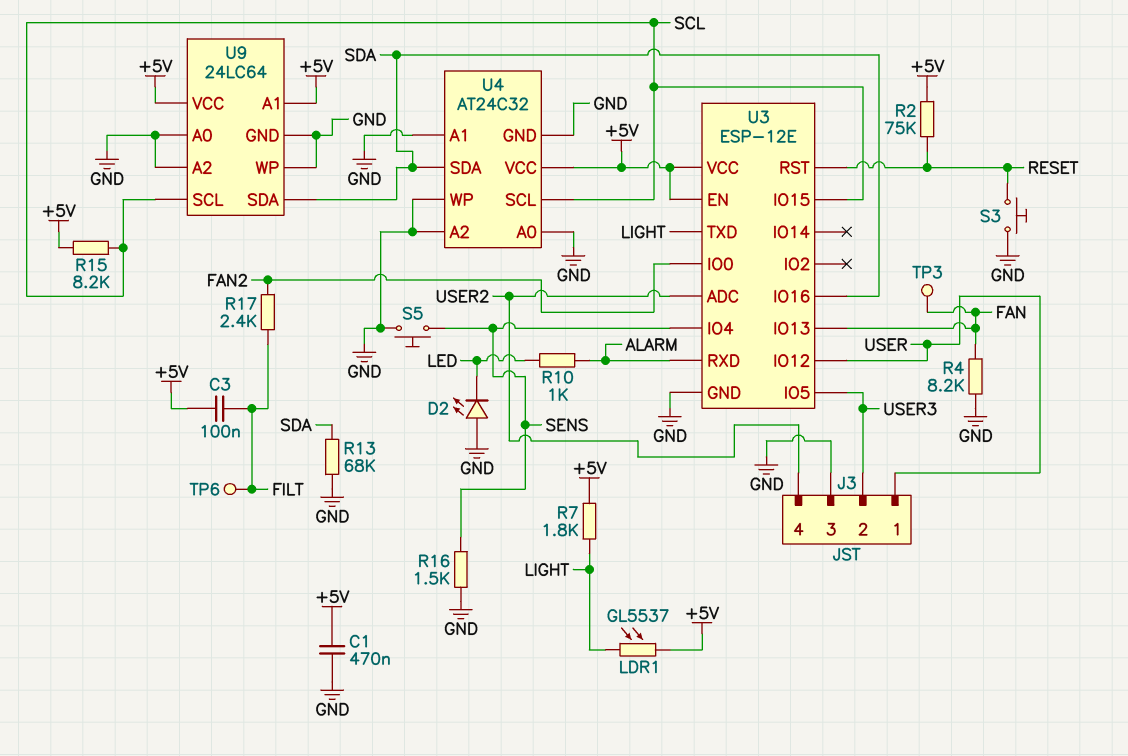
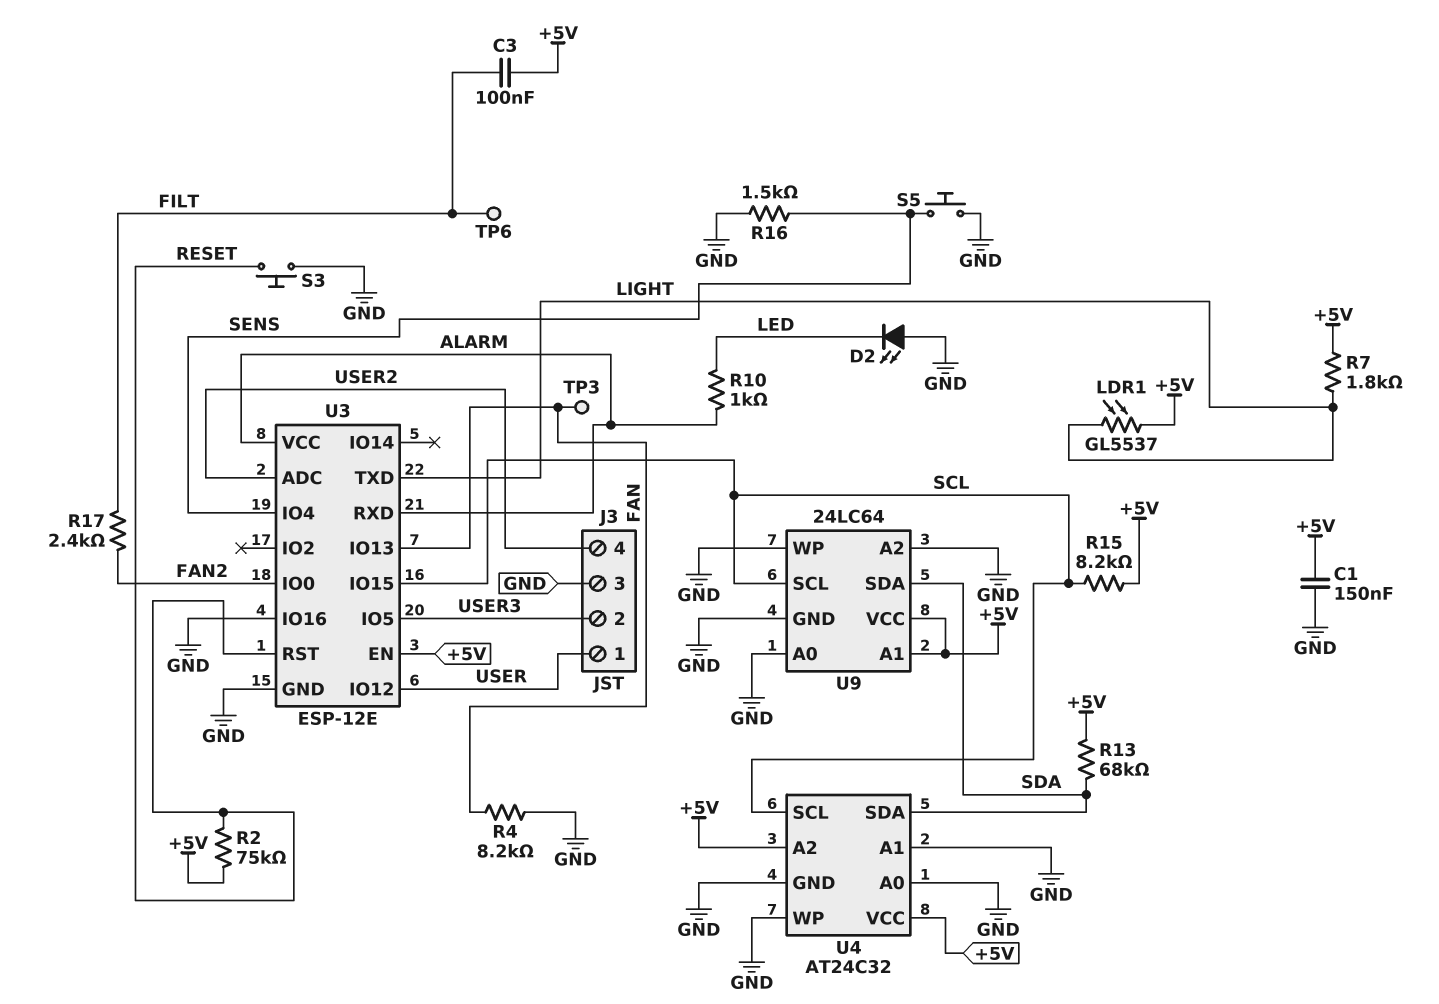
C1: 470nF (+5V, GND) -> 150nF (+5V, GND)
R13: 68k (GND, SDA) -> 68k (+5V, SDA)
U3 pin IO16: SDA -> GND
U3 pin VCC: +5V -> ALARM
U4 pin A2: GND -> +5V

